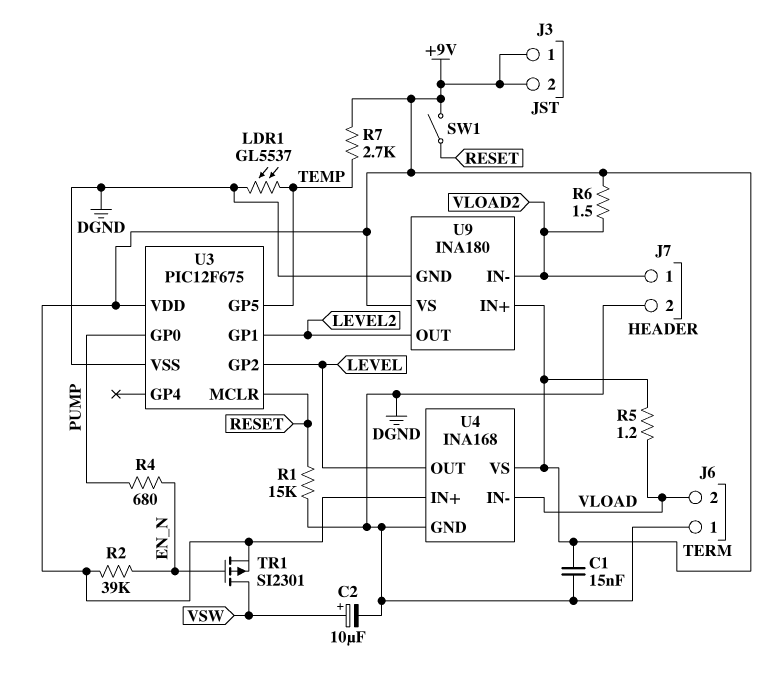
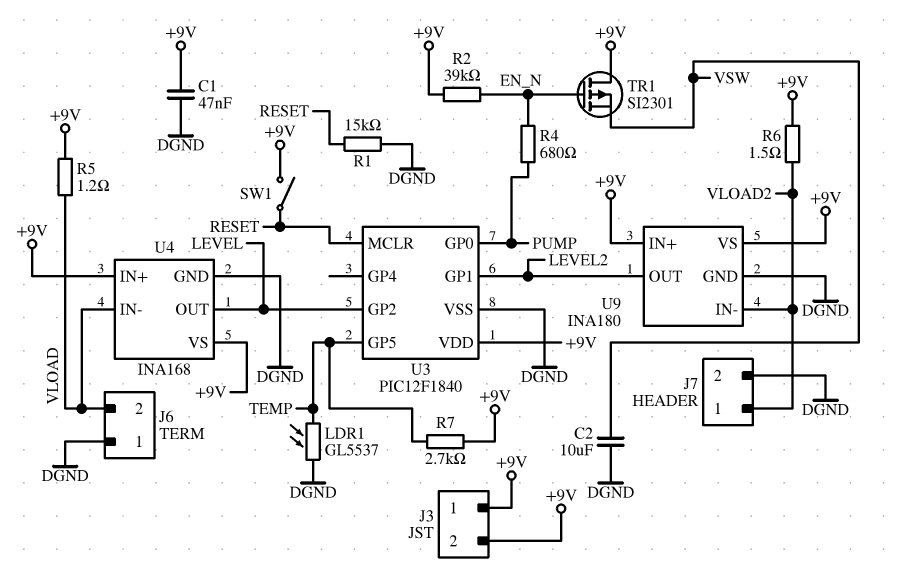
C1: 15nF (+9V, DGND) -> 47nF (+9V, DGND)
C2: 10uF (plus VSW, minus DGND) -> 10uF (DGND, VSW)
TR1: PMOS SI2301 (G EN_N, D VSW, S +9V) -> PMOS SI2301 (G EN_N, D +9V, S VSW)
U3: PIC12F675 -> PIC12F1840

